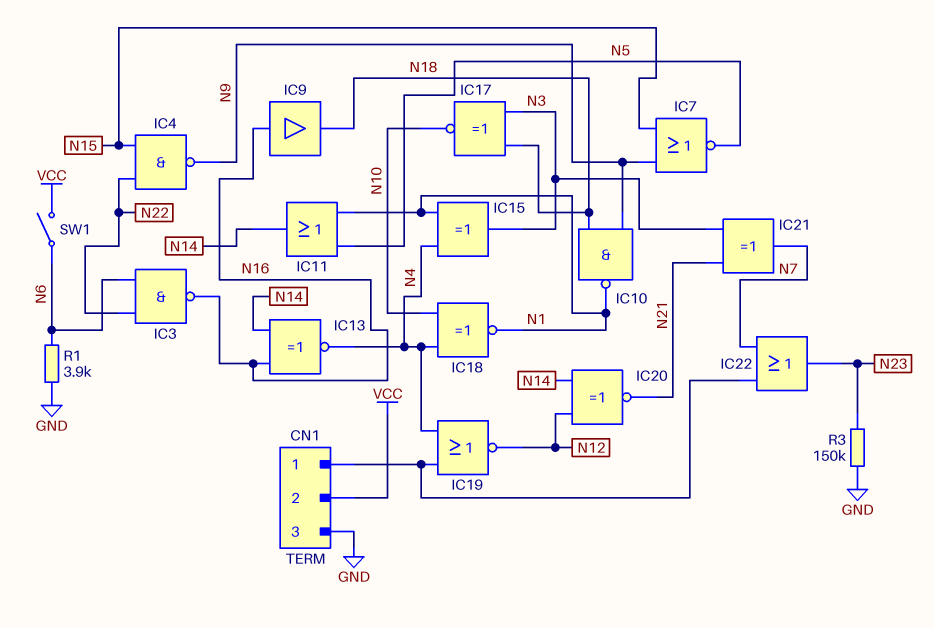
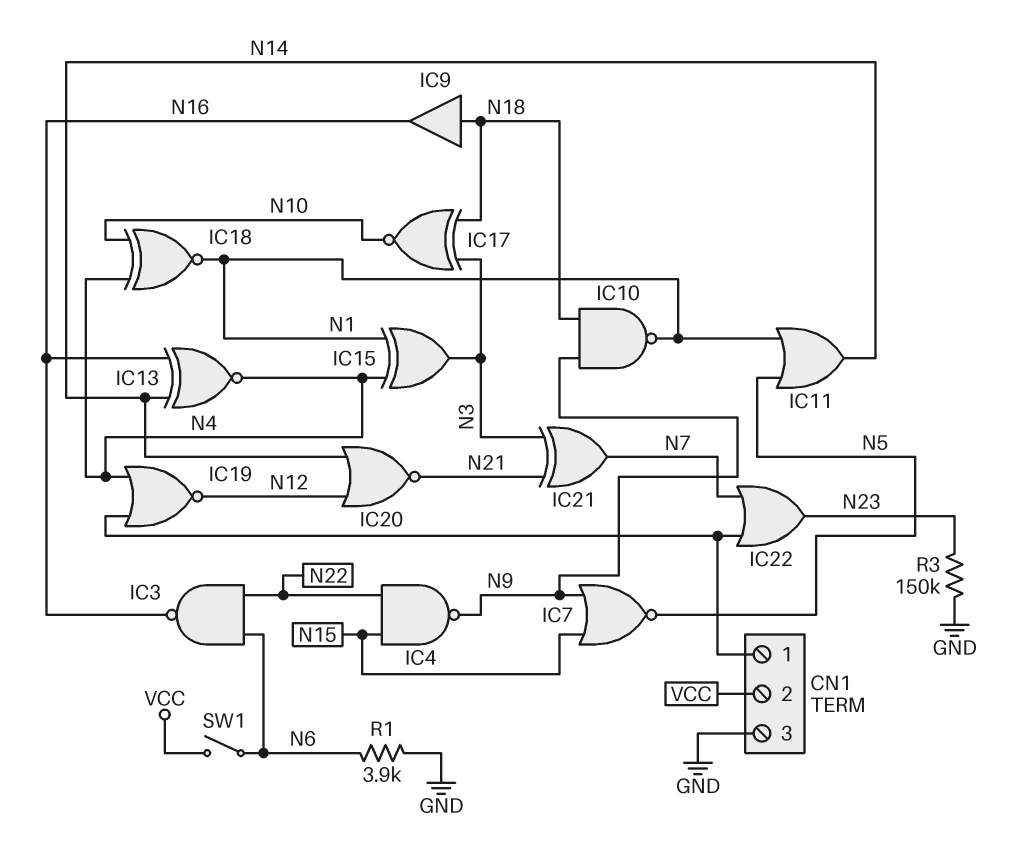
IC9: buffer (in N16, out N18) -> buffer (in N18, out N16)
IC20: XNOR (in N12, in N14, out N21) -> NOR (in N12, in N14, out N21)

